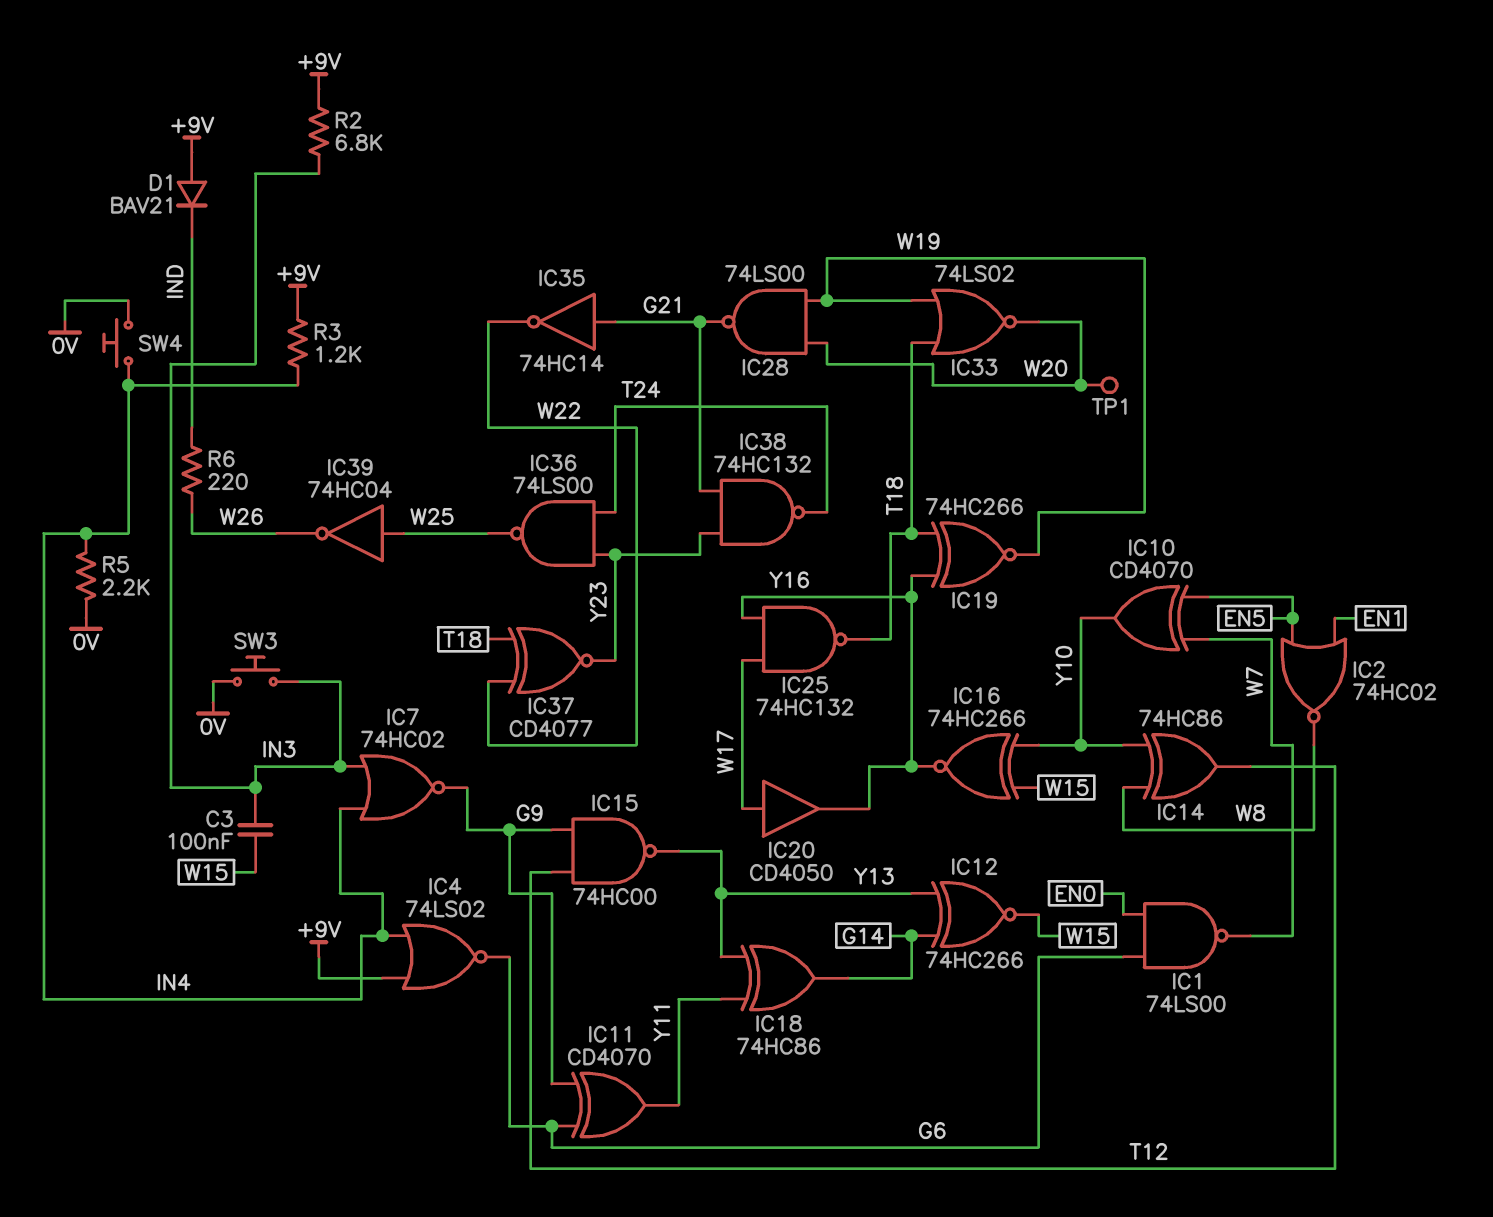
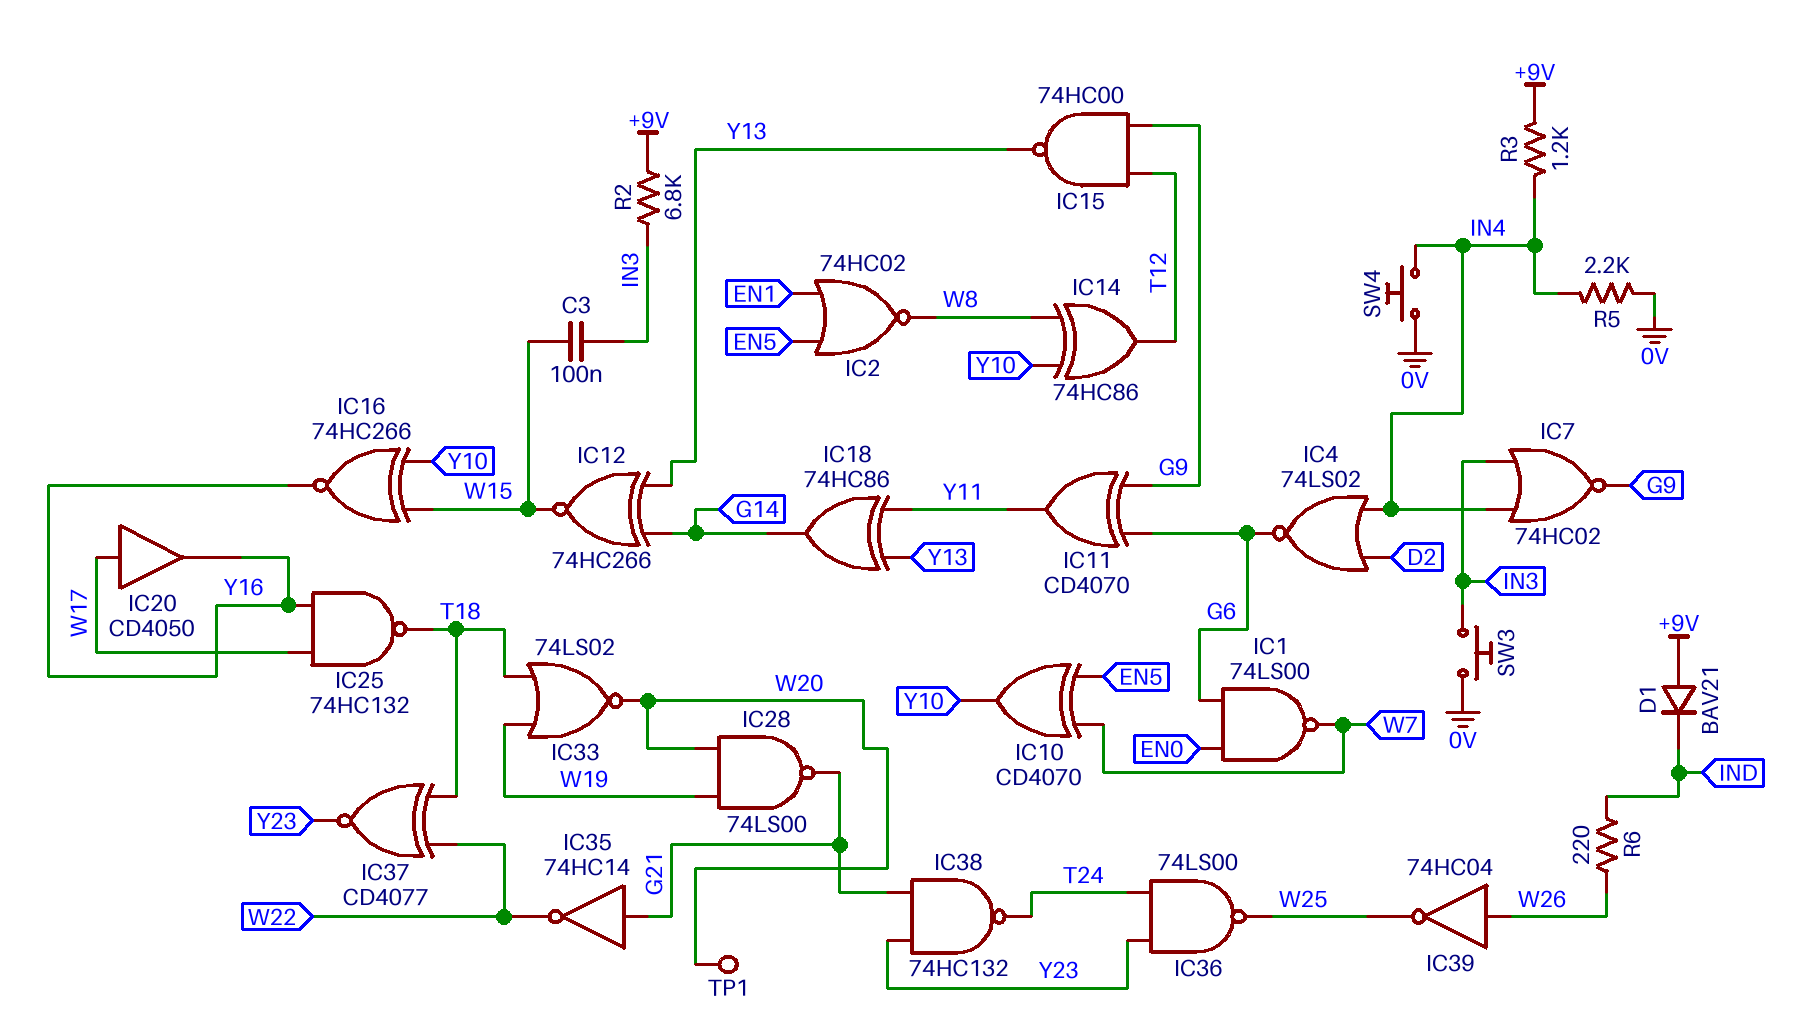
IC4: NOR 74LS02 (in +9V, in IN4, out G6) -> NOR 74LS02 (in D2, in IN4, out G6)
IC19: XNOR 74HC266 (in T18, in Y16, out W19) -> none
IC39: NOT 74HC04 (in W25, out W26) -> NOT 74HC04 (in W26, out W25)

